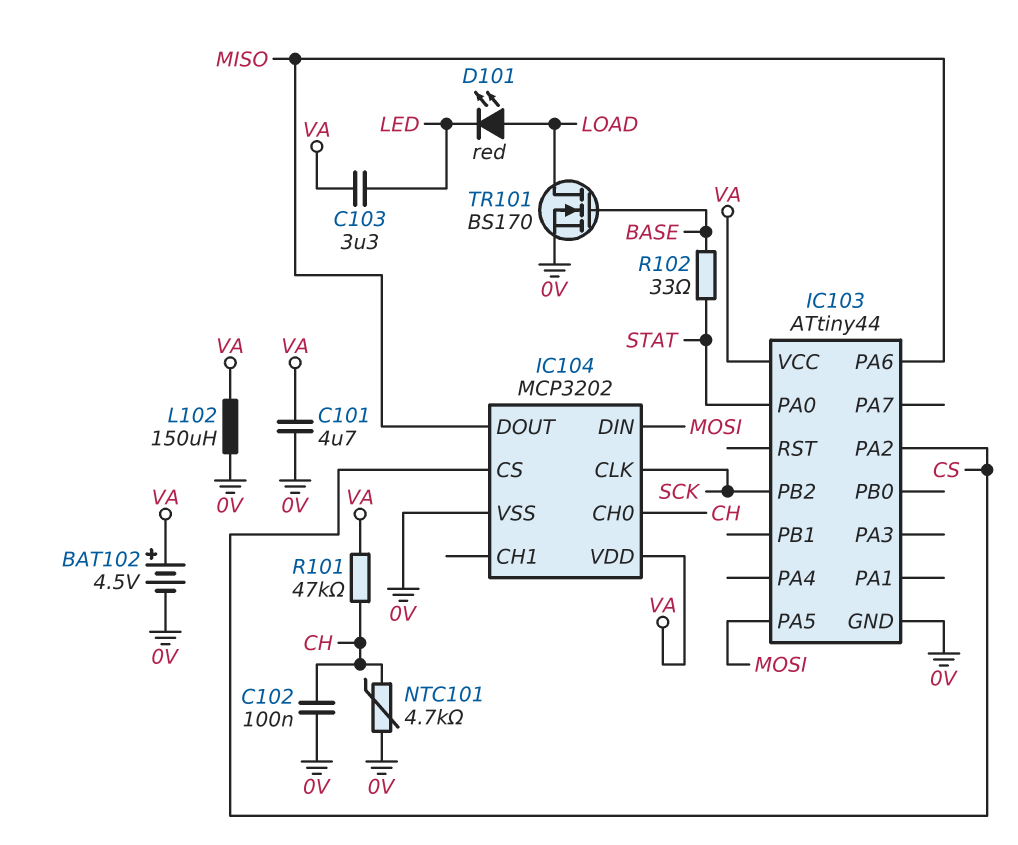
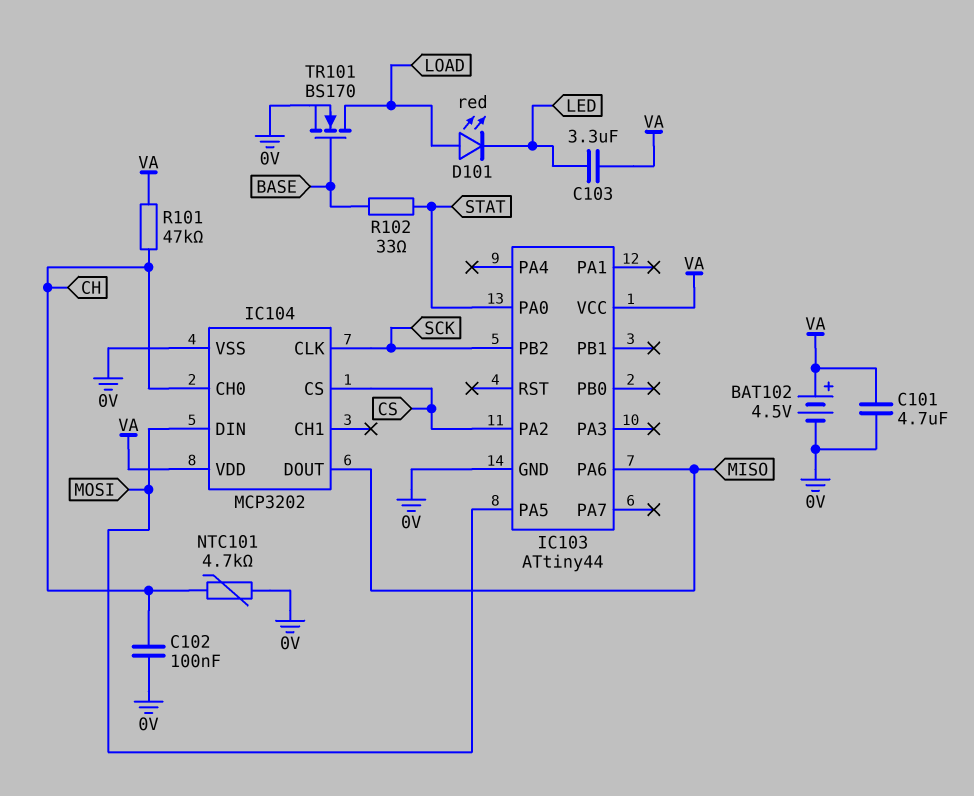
L102: 150uH (0V, VA) -> none

